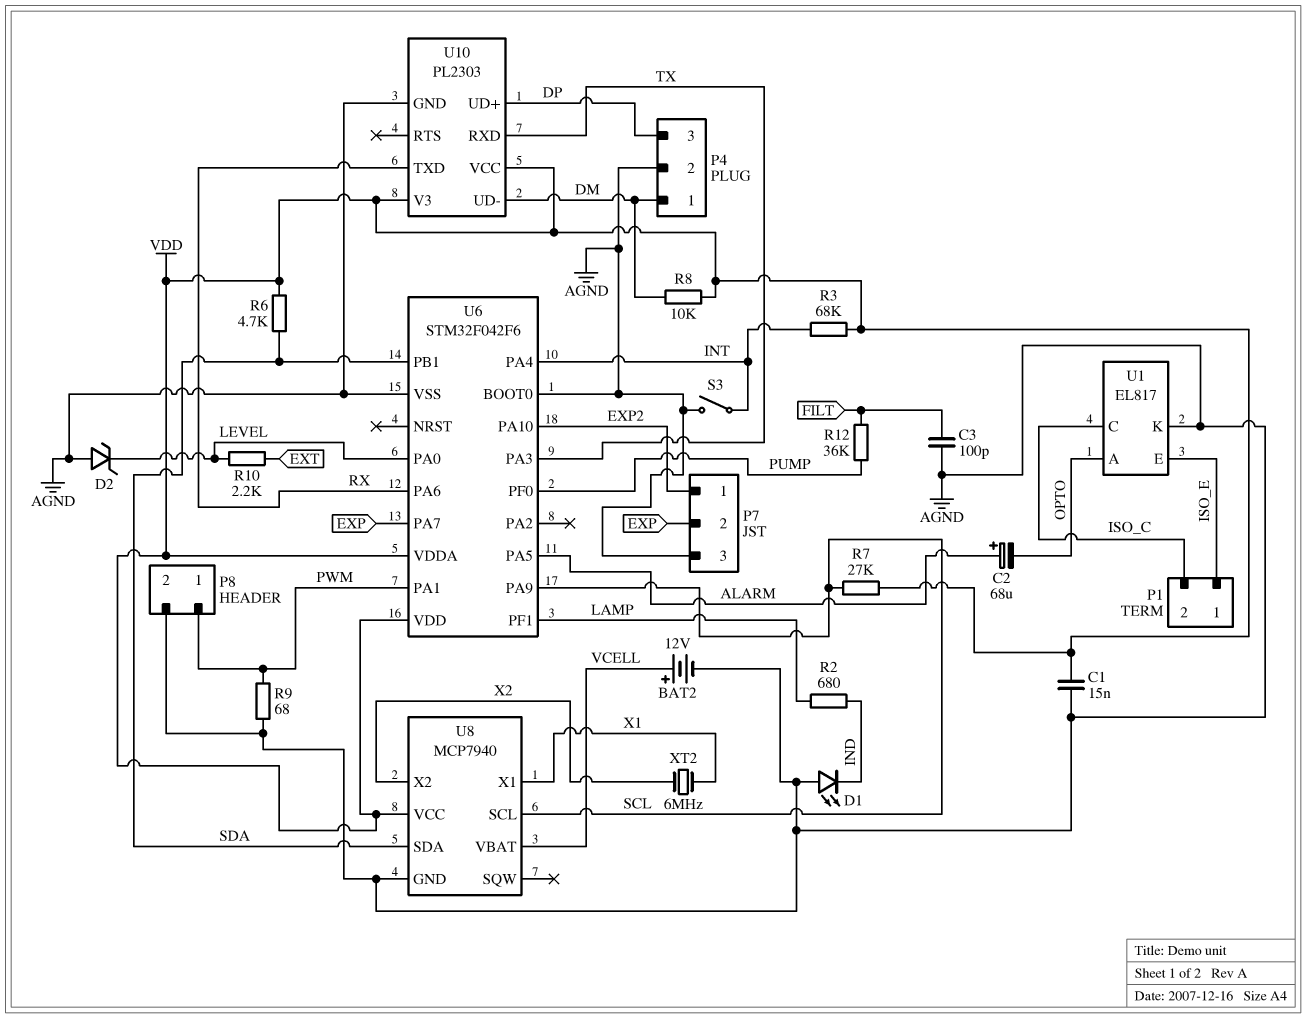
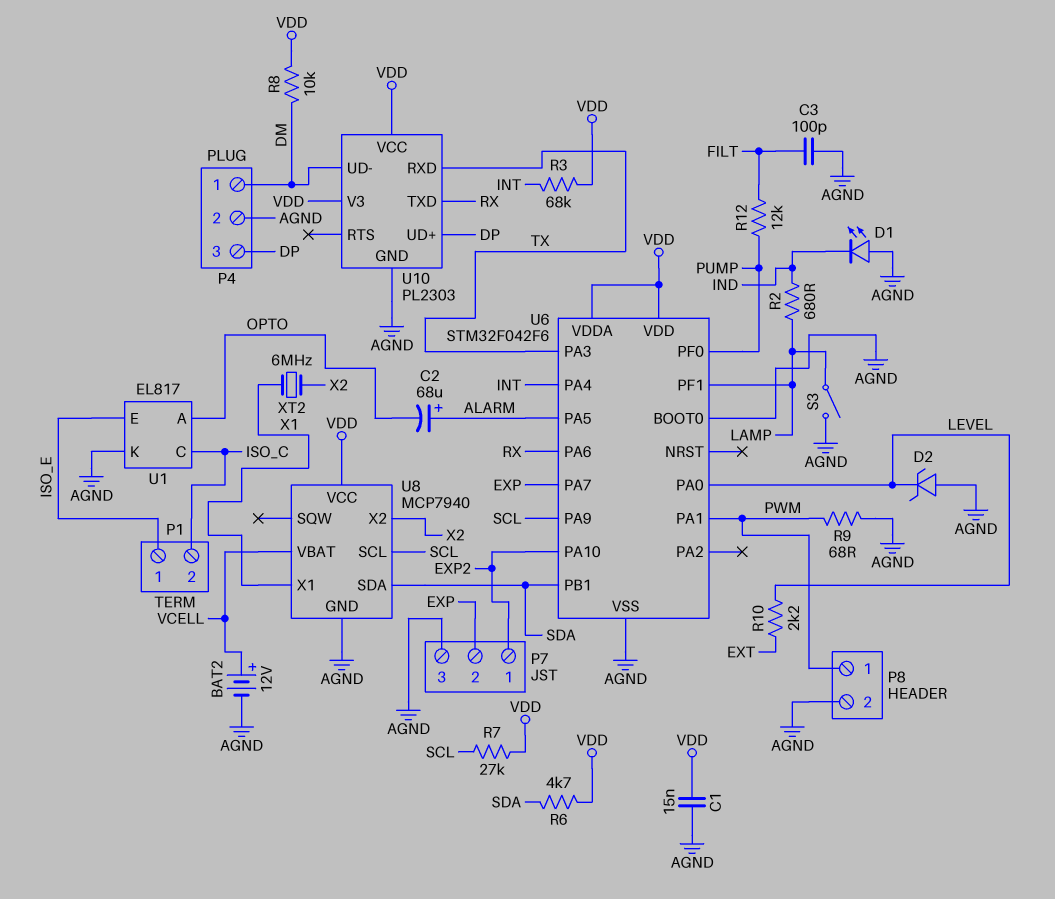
R12: 36k (FILT, PUMP) -> 12k (FILT, PUMP)
S3: switch (AGND, INT) -> switch (AGND, LAMP)

